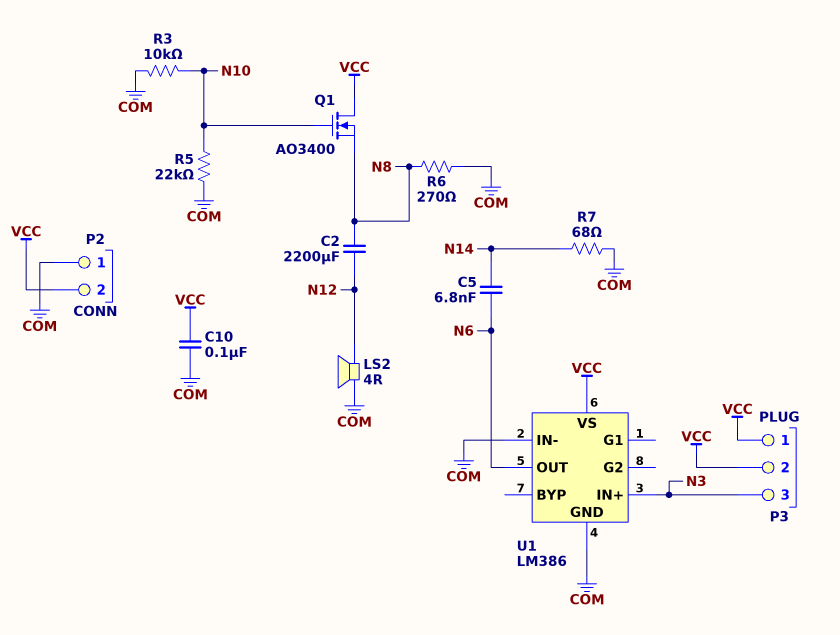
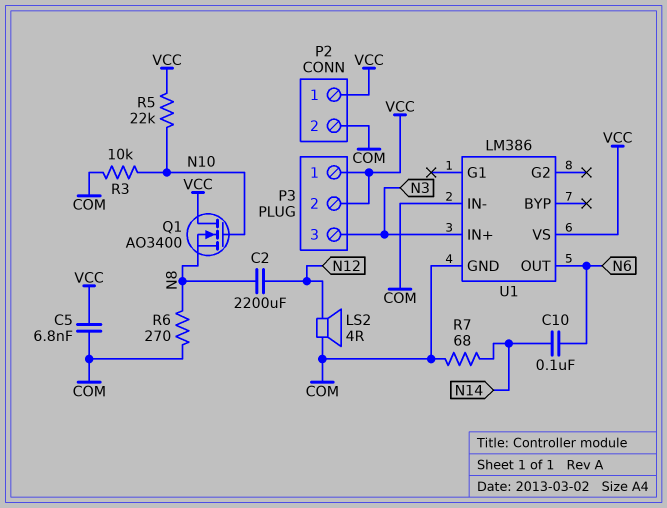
C5: 6.8nF (N6, N14) -> 6.8nF (COM, VCC)
C10: 100nF (COM, VCC) -> 100nF (N6, N14)
P2 pin 1: COM -> VCC
P2 pin 2: VCC -> COM
R5: 22k (COM, N10) -> 22k (N10, VCC)

